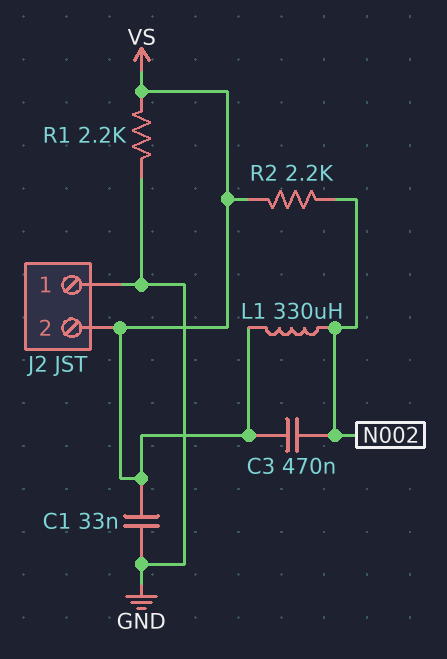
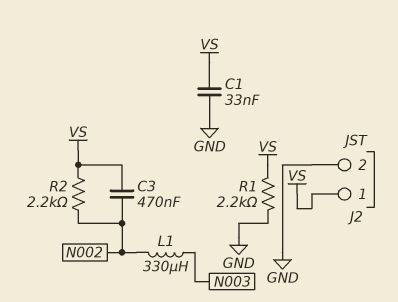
J2 pin 1: GND -> VS
J2 pin 2: VS -> GND
L1: 330uH (N002, VS) -> 330uH (N002, N003)

